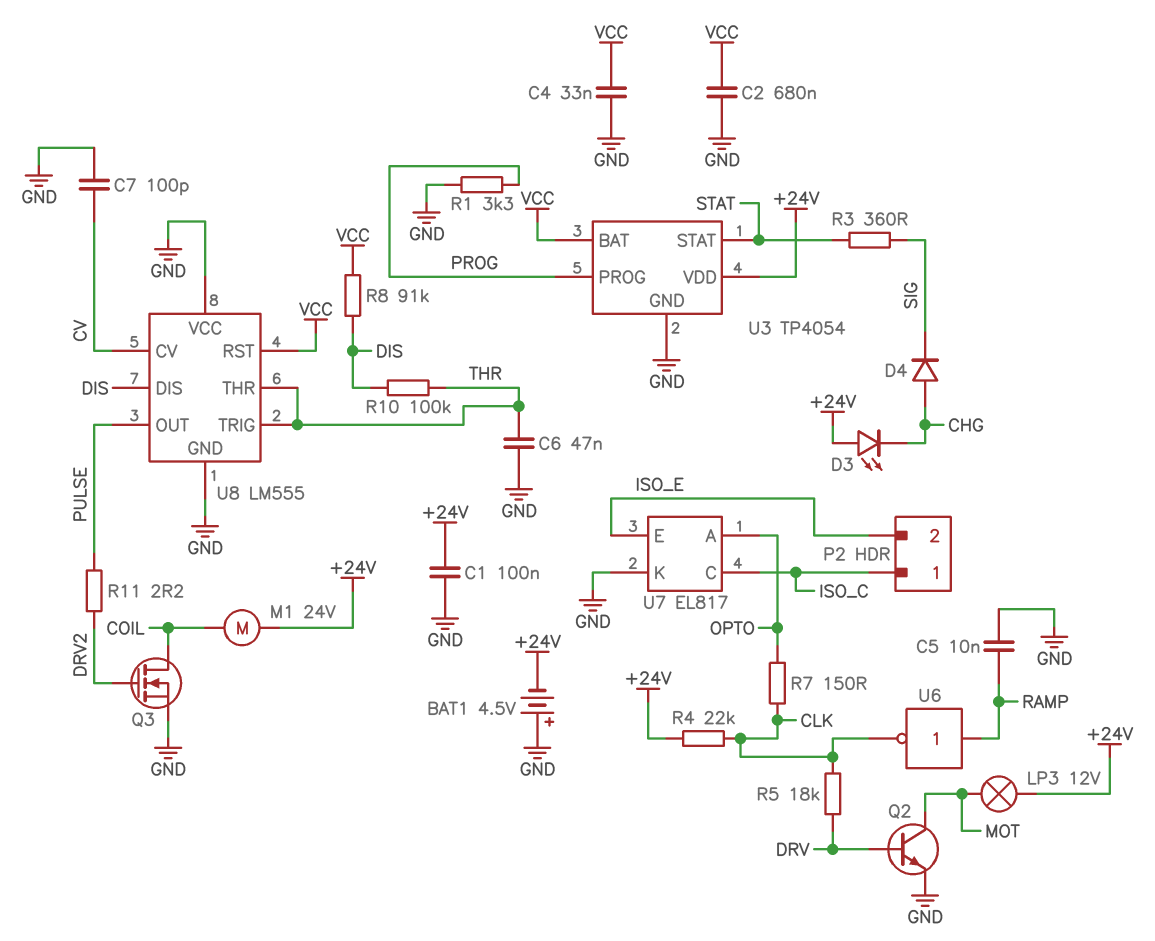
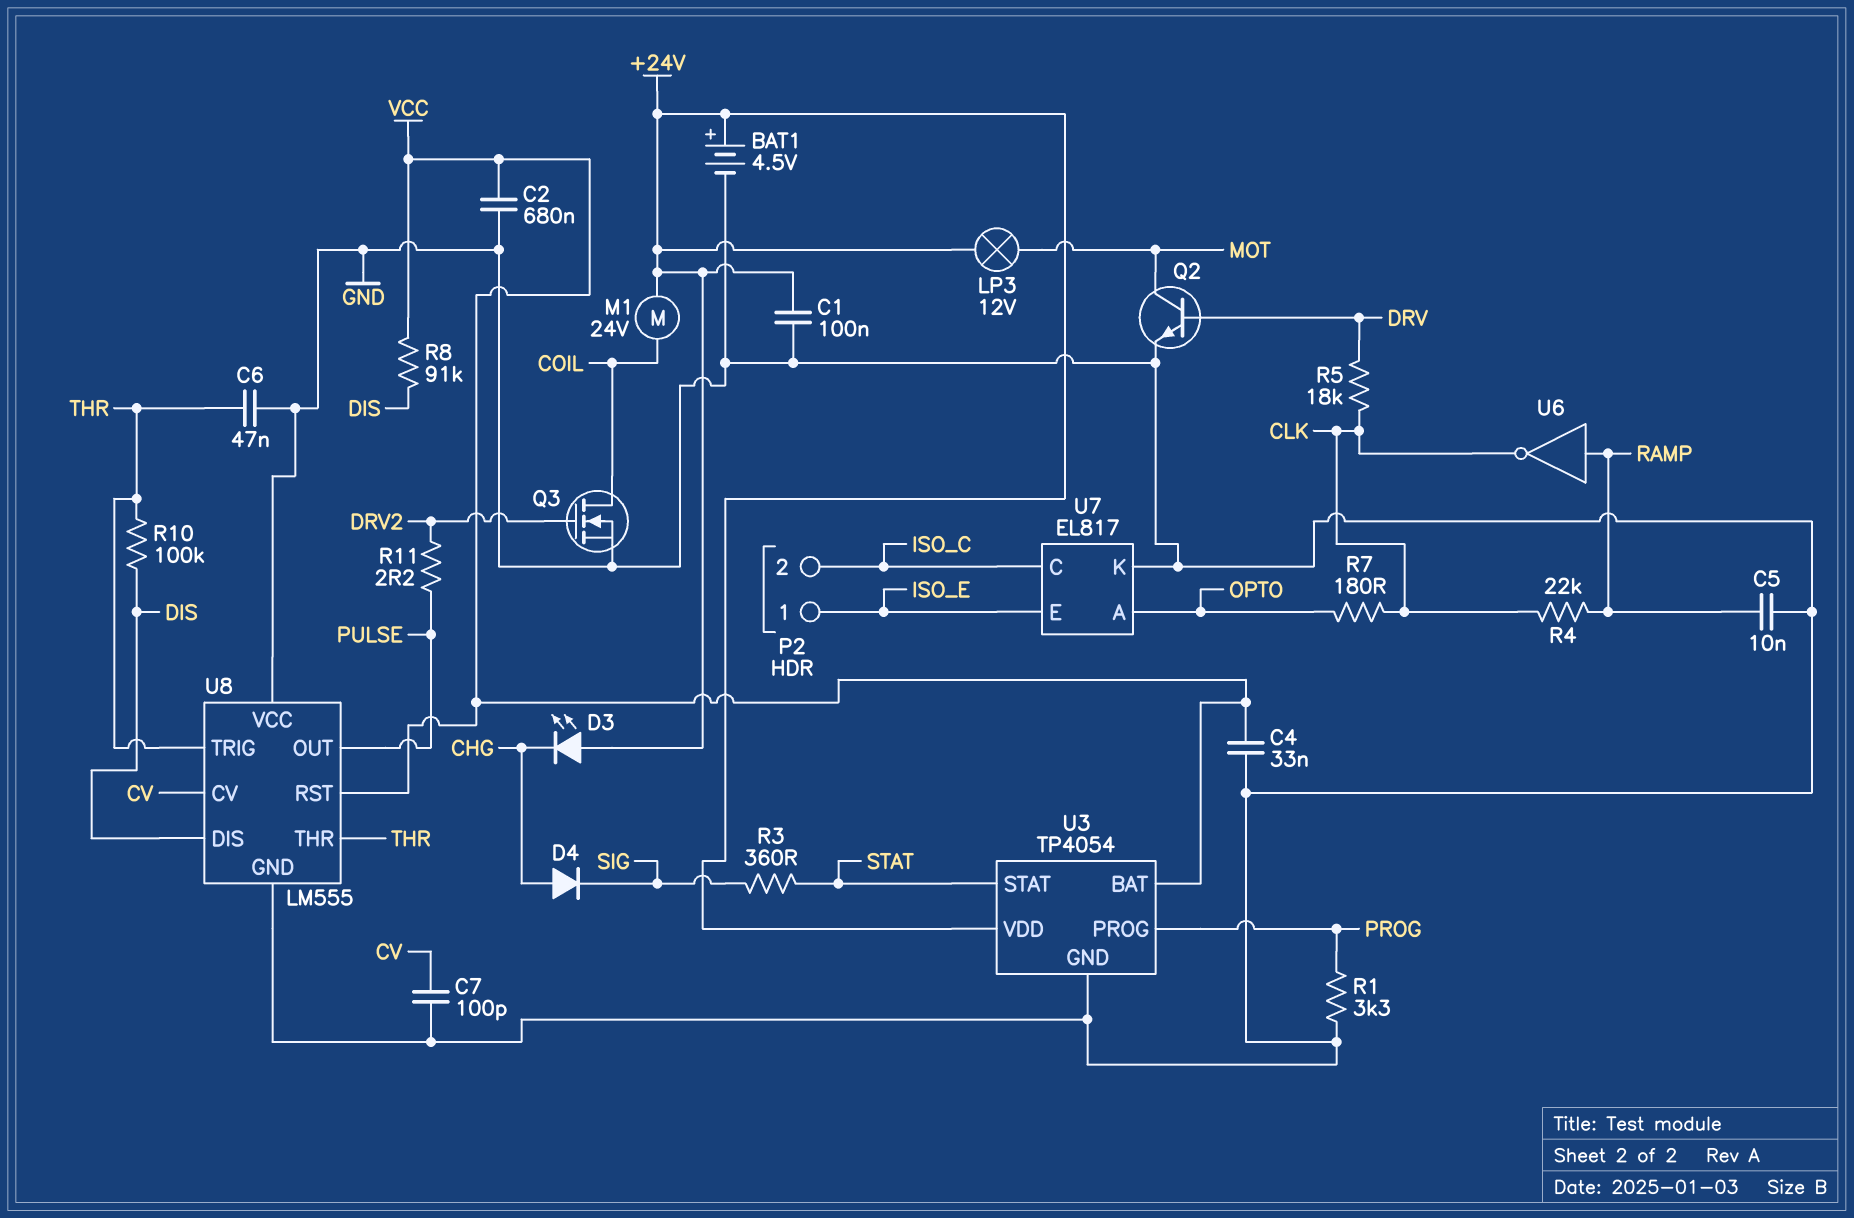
BAT1: 4.5V (plus GND, minus +24V) -> 4.5V (plus +24V, minus GND)
P2 pin 1: ISO_C -> ISO_E
P2 pin 2: ISO_E -> ISO_C
R4: 22k (+24V, CLK) -> 22k (CLK, RAMP)
R7: 150 (CLK, OPTO) -> 180 (CLK, OPTO)

